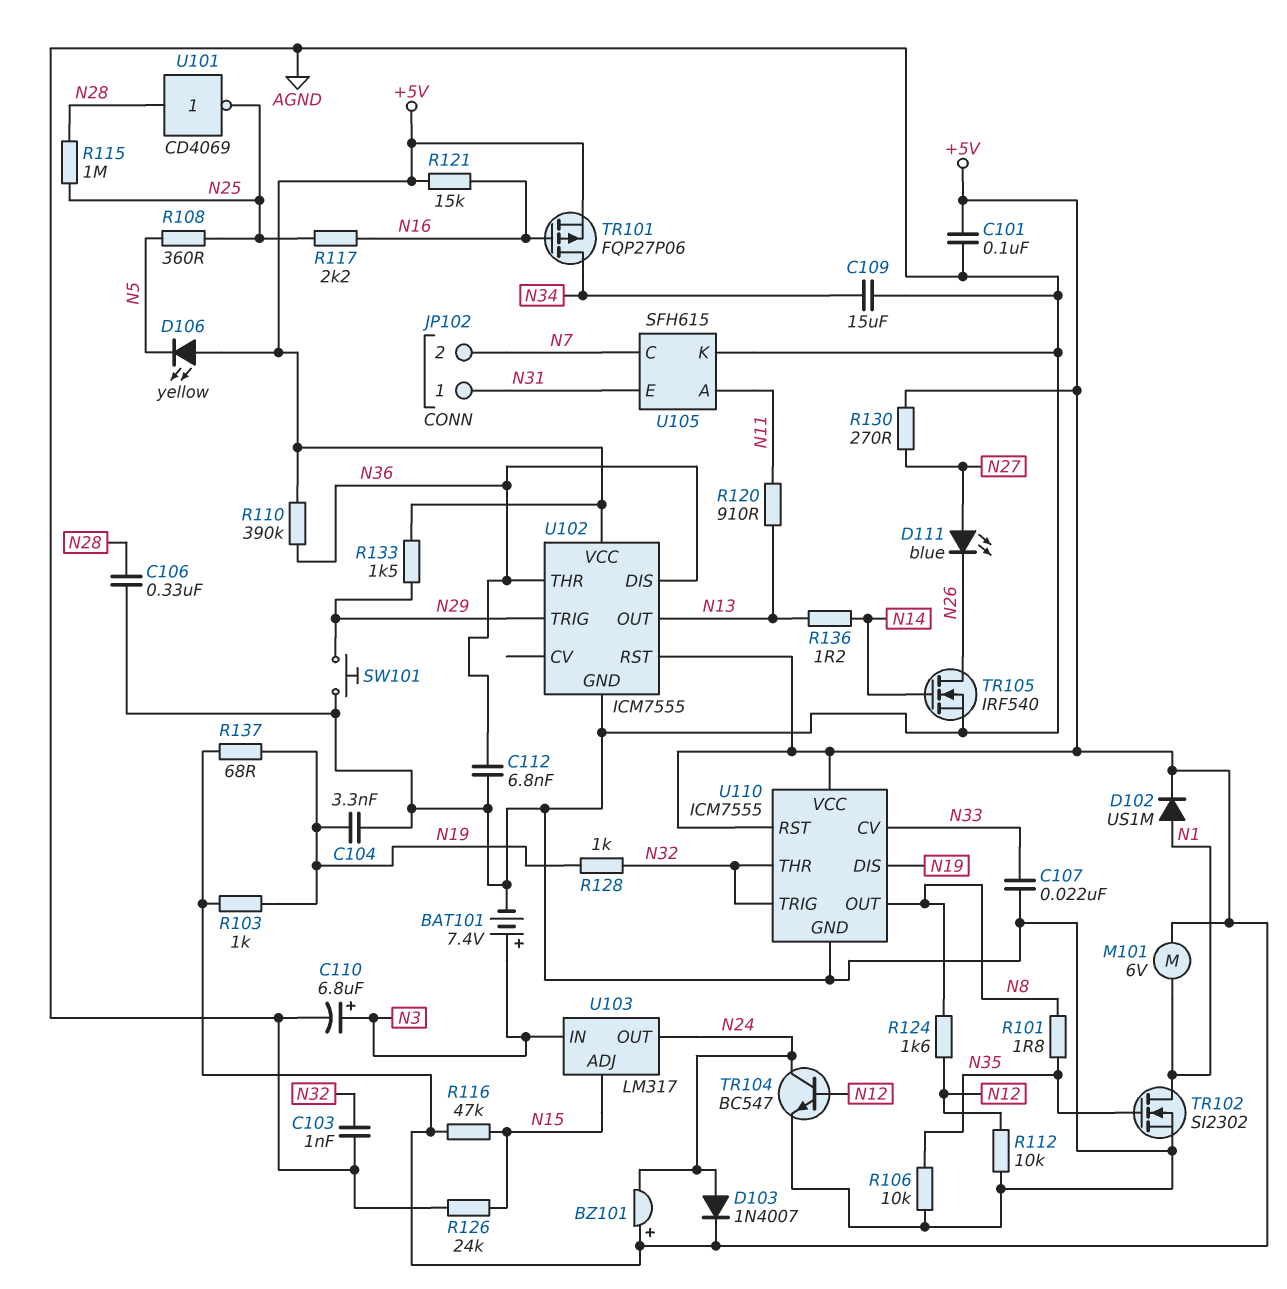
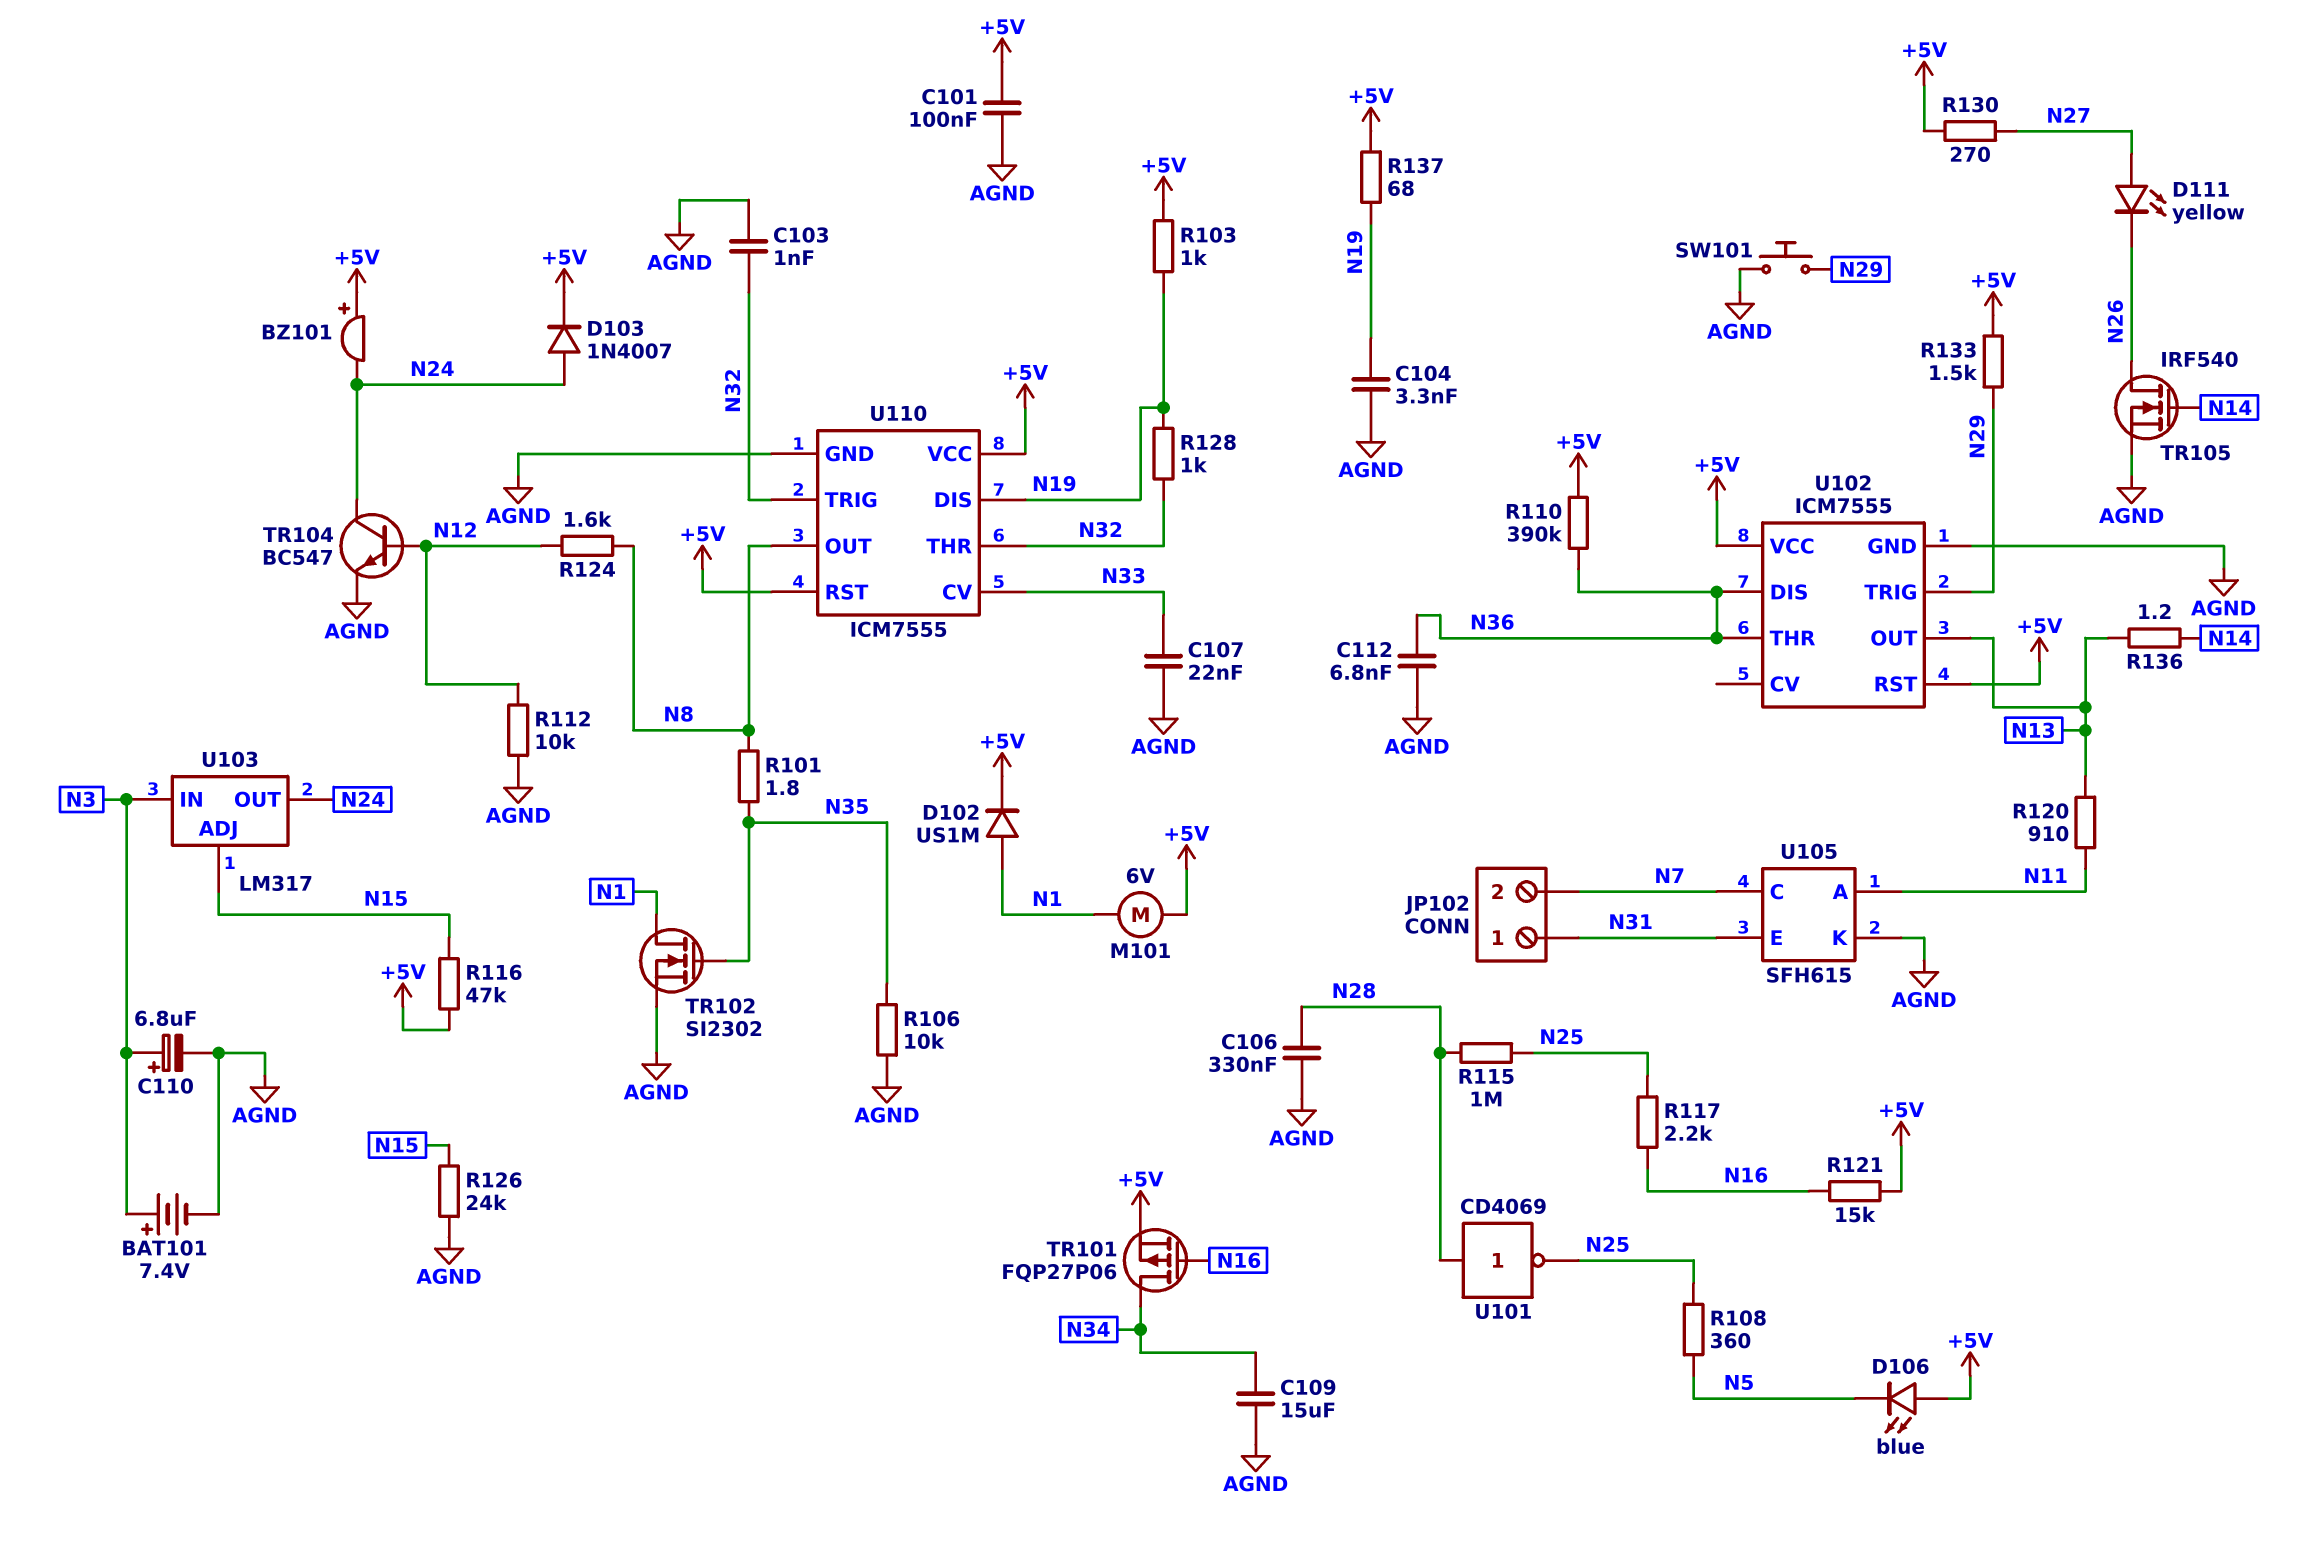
D106: LED yellow (A +5V, K N5) -> LED blue (A +5V, K N5)
D111: LED blue (A N27, K N26) -> LED yellow (A N27, K N26)

